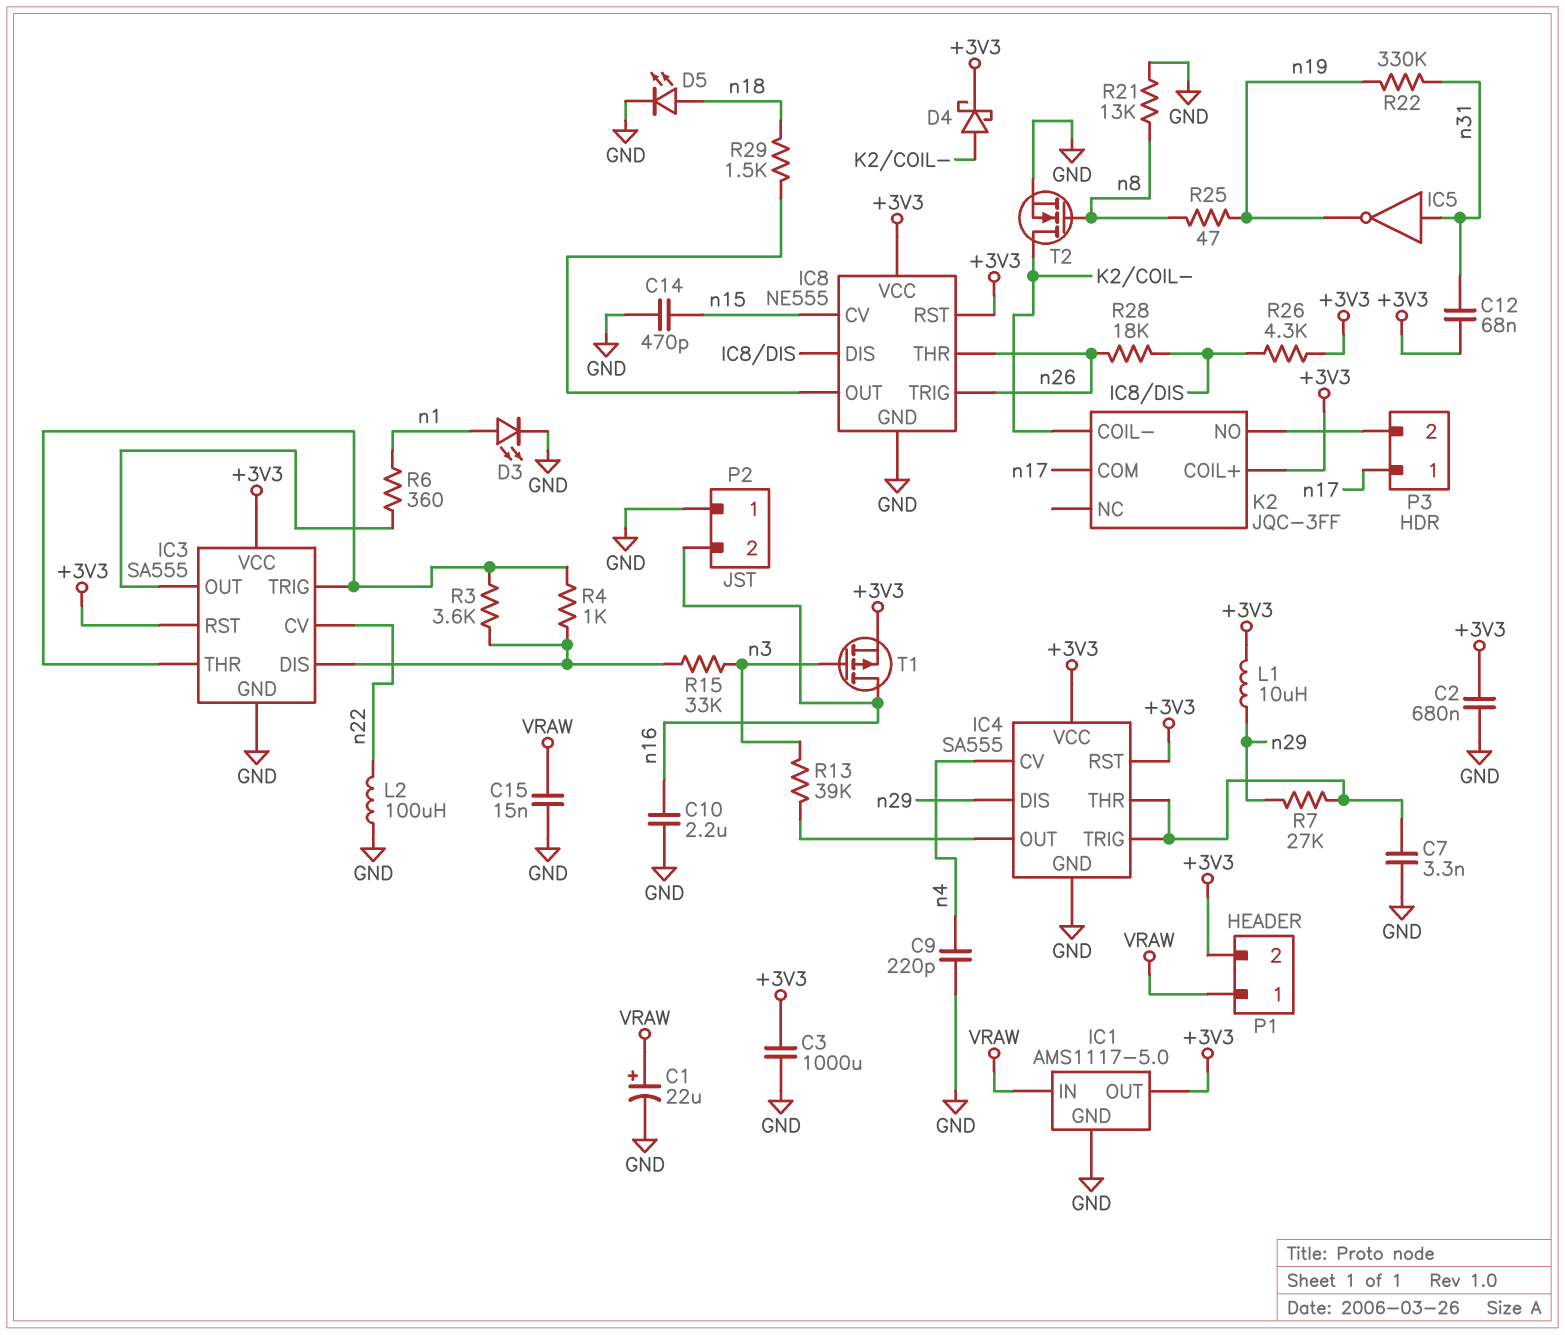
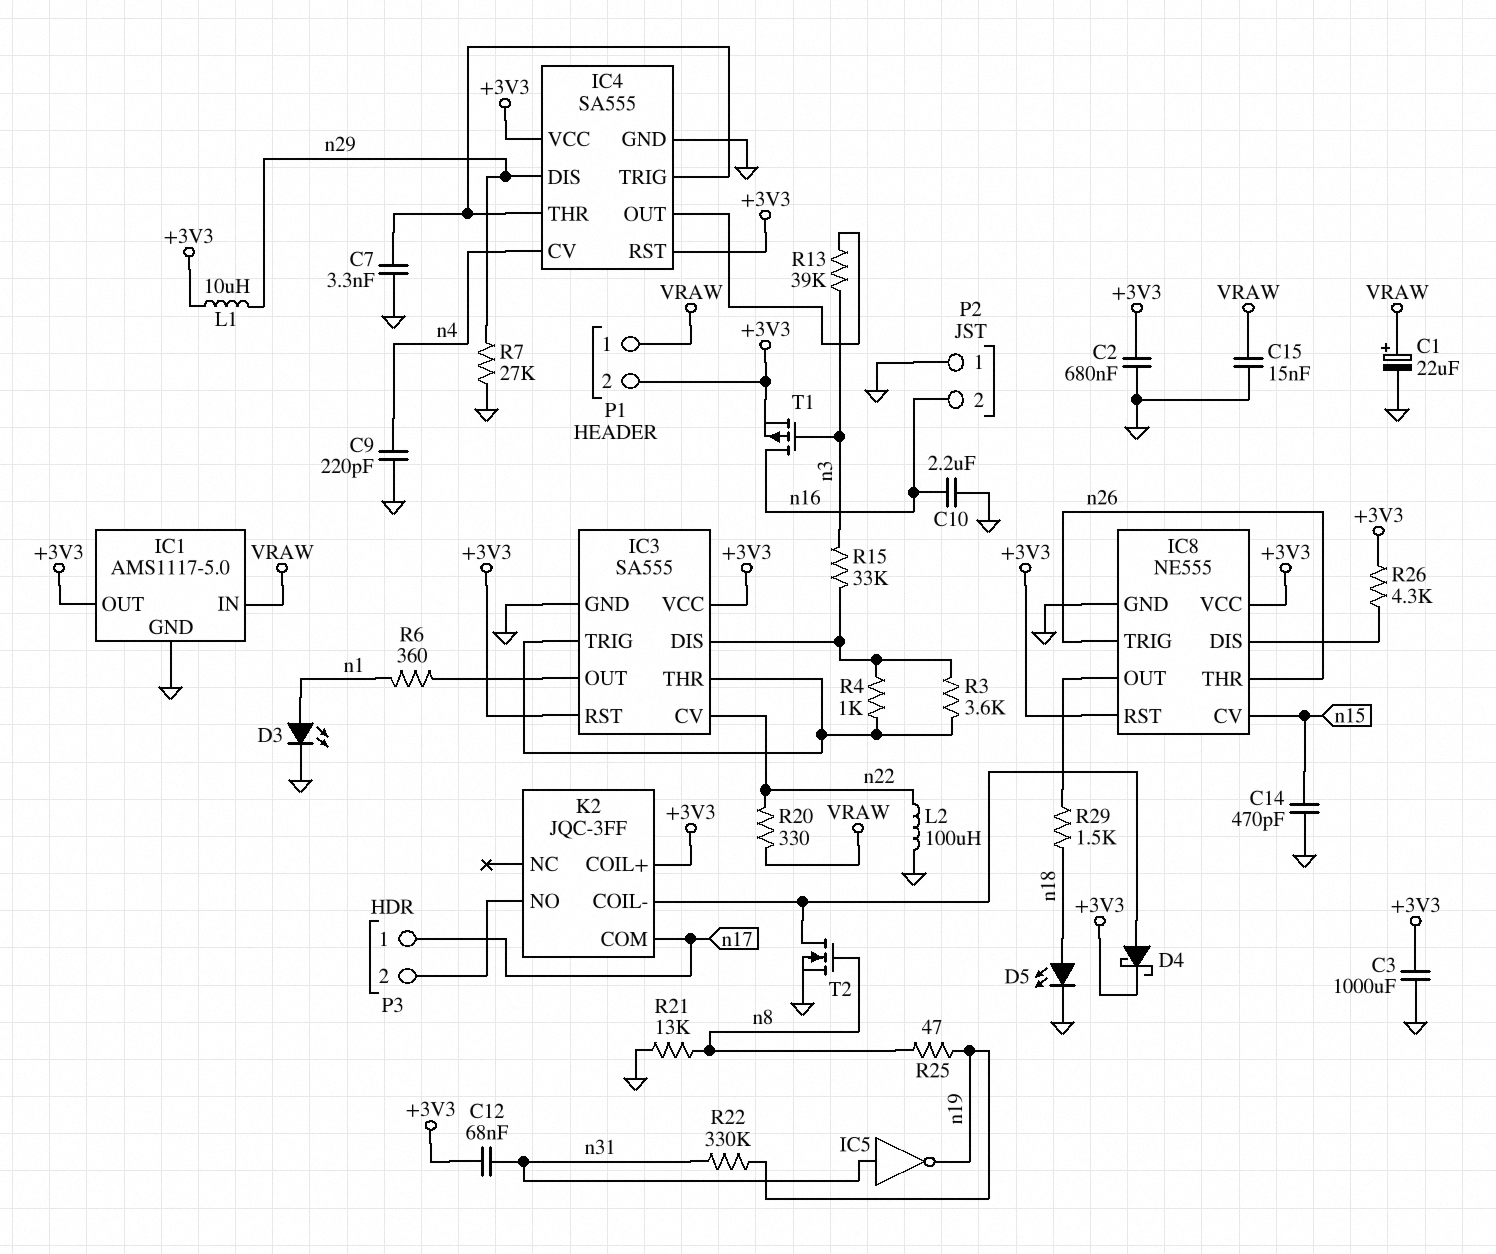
R7: 27k (IC4/THR, n29) -> 27k (GND, n29)
R20: none -> 330 (VRAW, n22)
R28: 18k (IC8/DIS, n26) -> none

